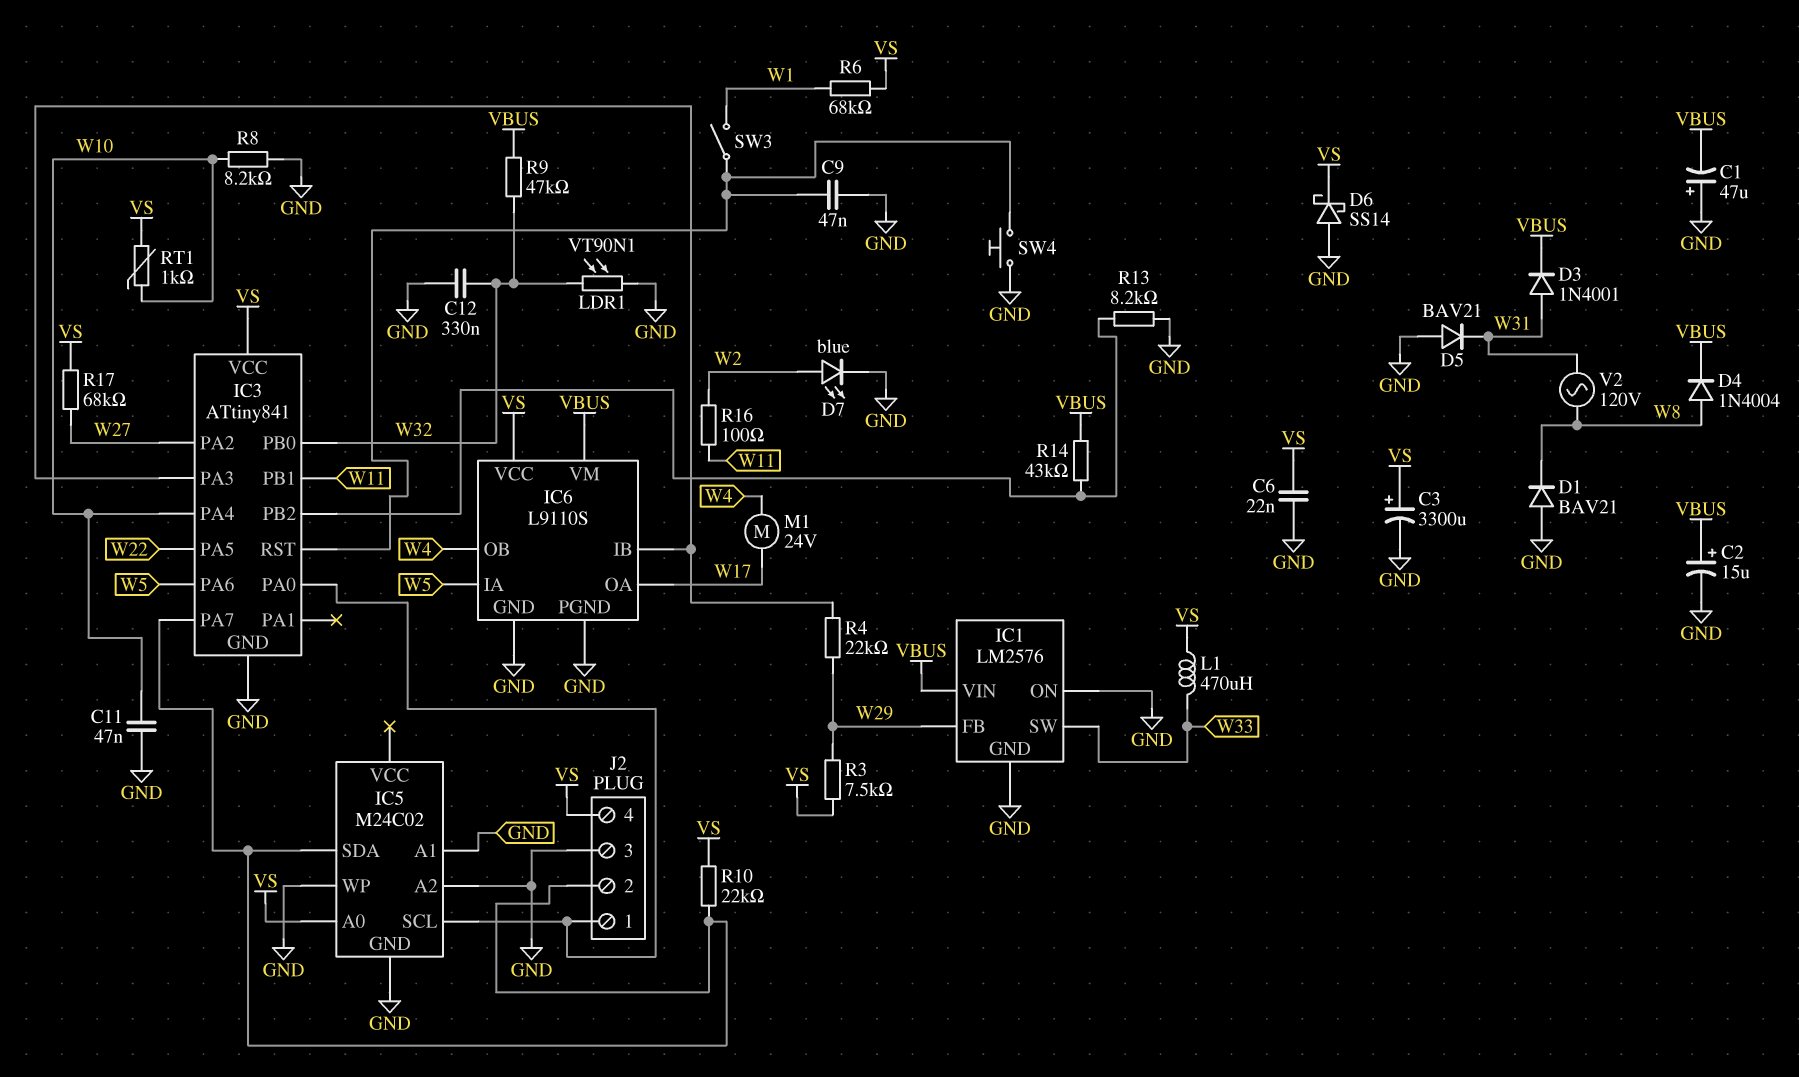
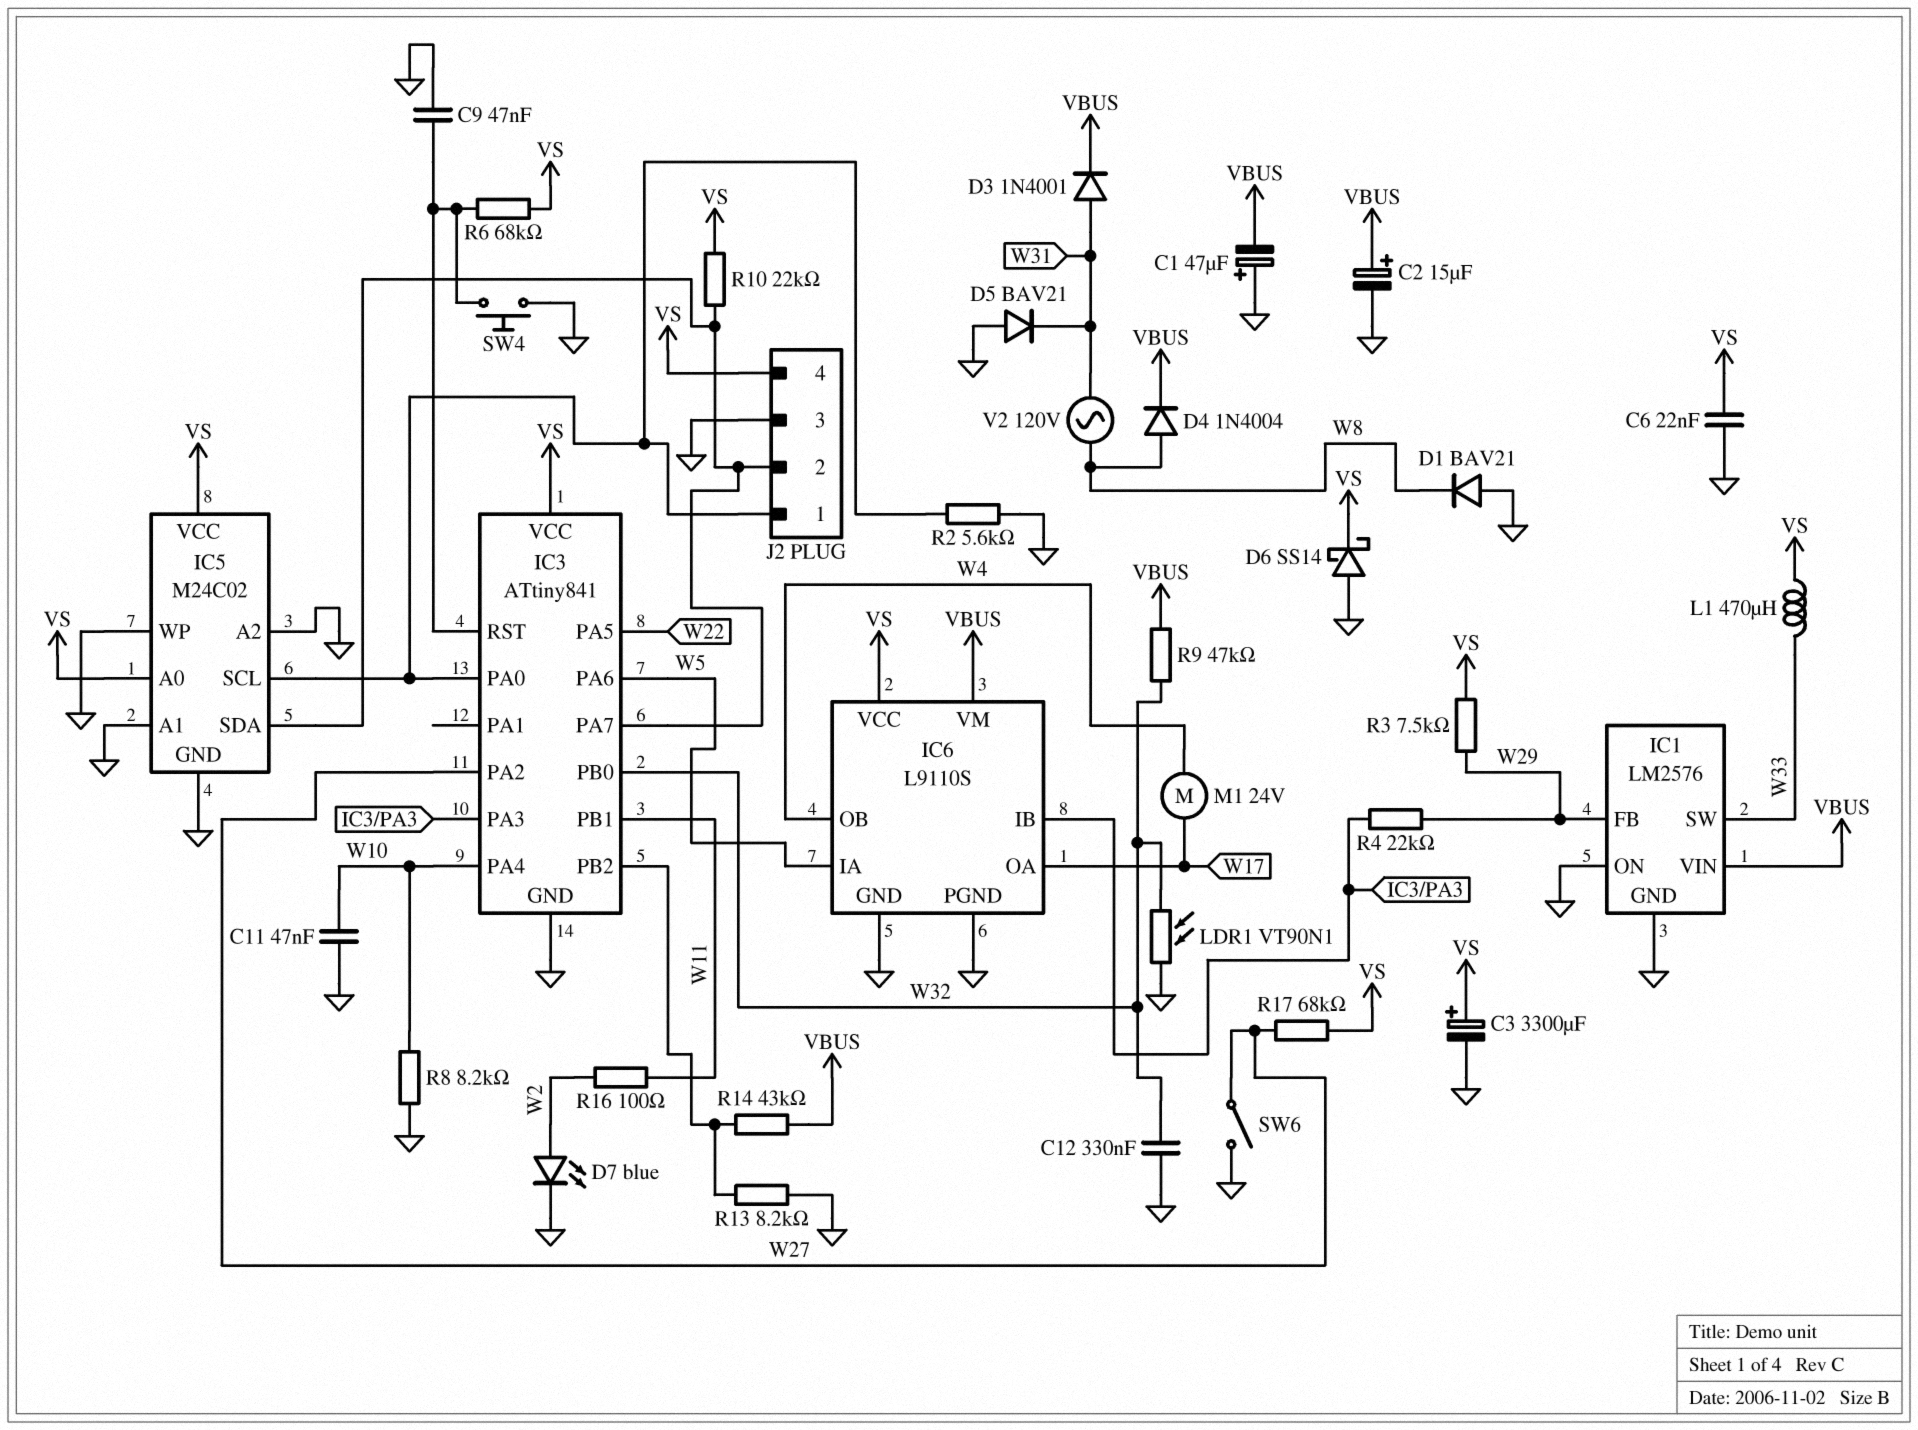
IC5 pin VCC: none -> VS
R2: none -> 5.6k (GND, IC3/PA0)
R6: 68k (VS, W1) -> 68k (IC3/RST, VS)
RT1: 1k (VS, W10) -> none
SW3: switch (IC3/RST, W1) -> none
SW6: none -> switch (GND, W27)

